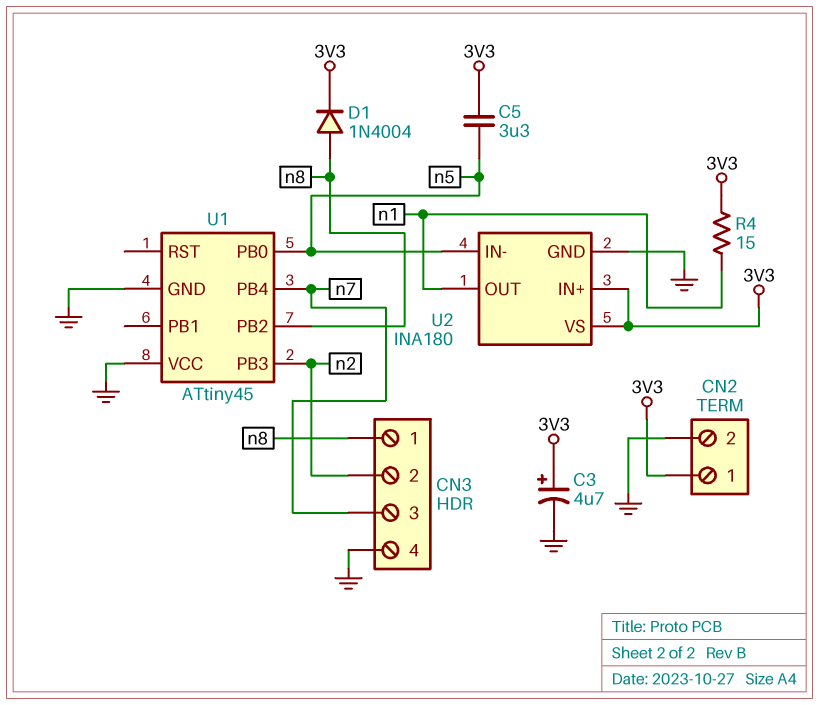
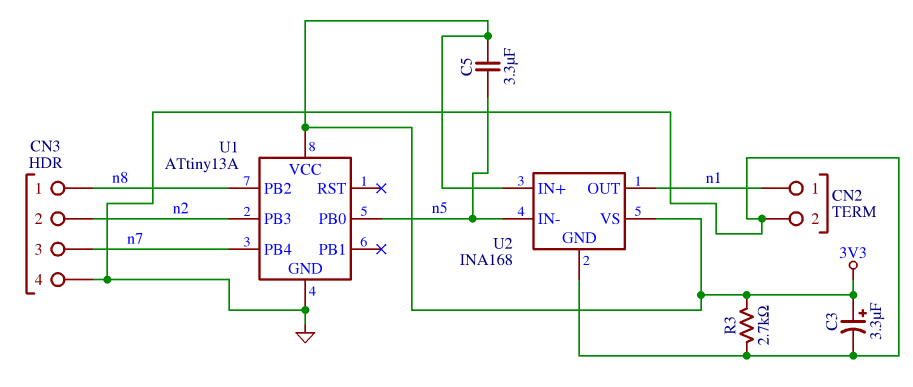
C3: 4.7uF (plus 3V3, minus GND) -> 3.3uF (plus 3V3, minus GND)
CN2 pin 1: 3V3 -> n1
D1: diode 1N4004 (A n8, K 3V3) -> none
R3: none -> 2.7k (3V3, GND)
R4: 15 (3V3, n1) -> none
U1: ATtiny45 -> ATtiny13A
U1 pin VCC: GND -> 3V3
U2: INA180 -> INA168

